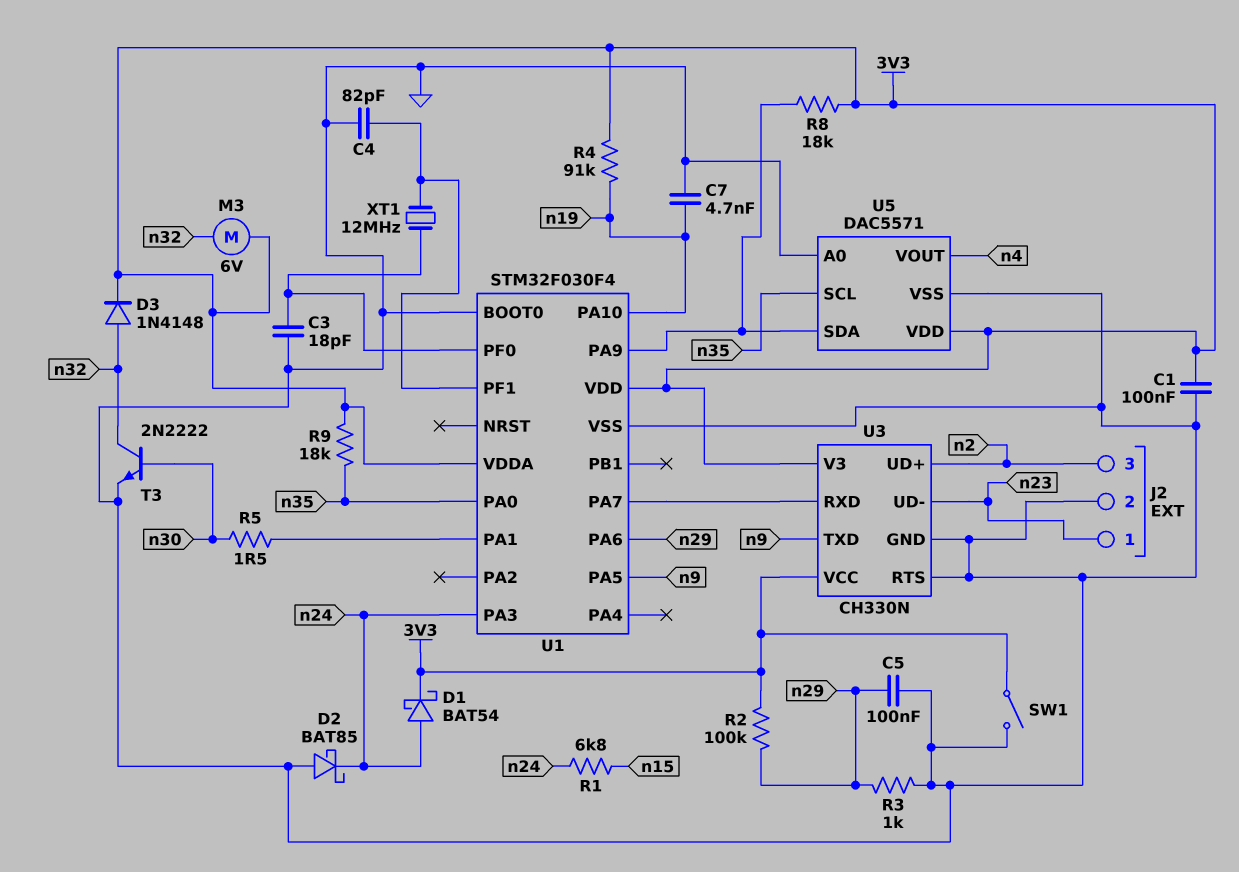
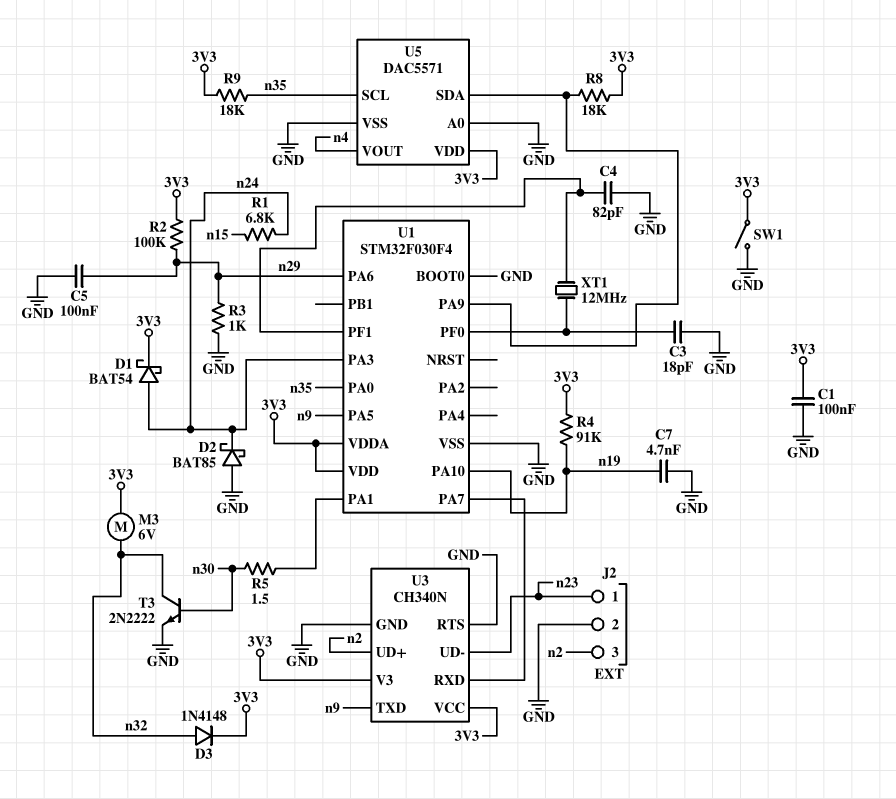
U3: CH330N -> CH340N

